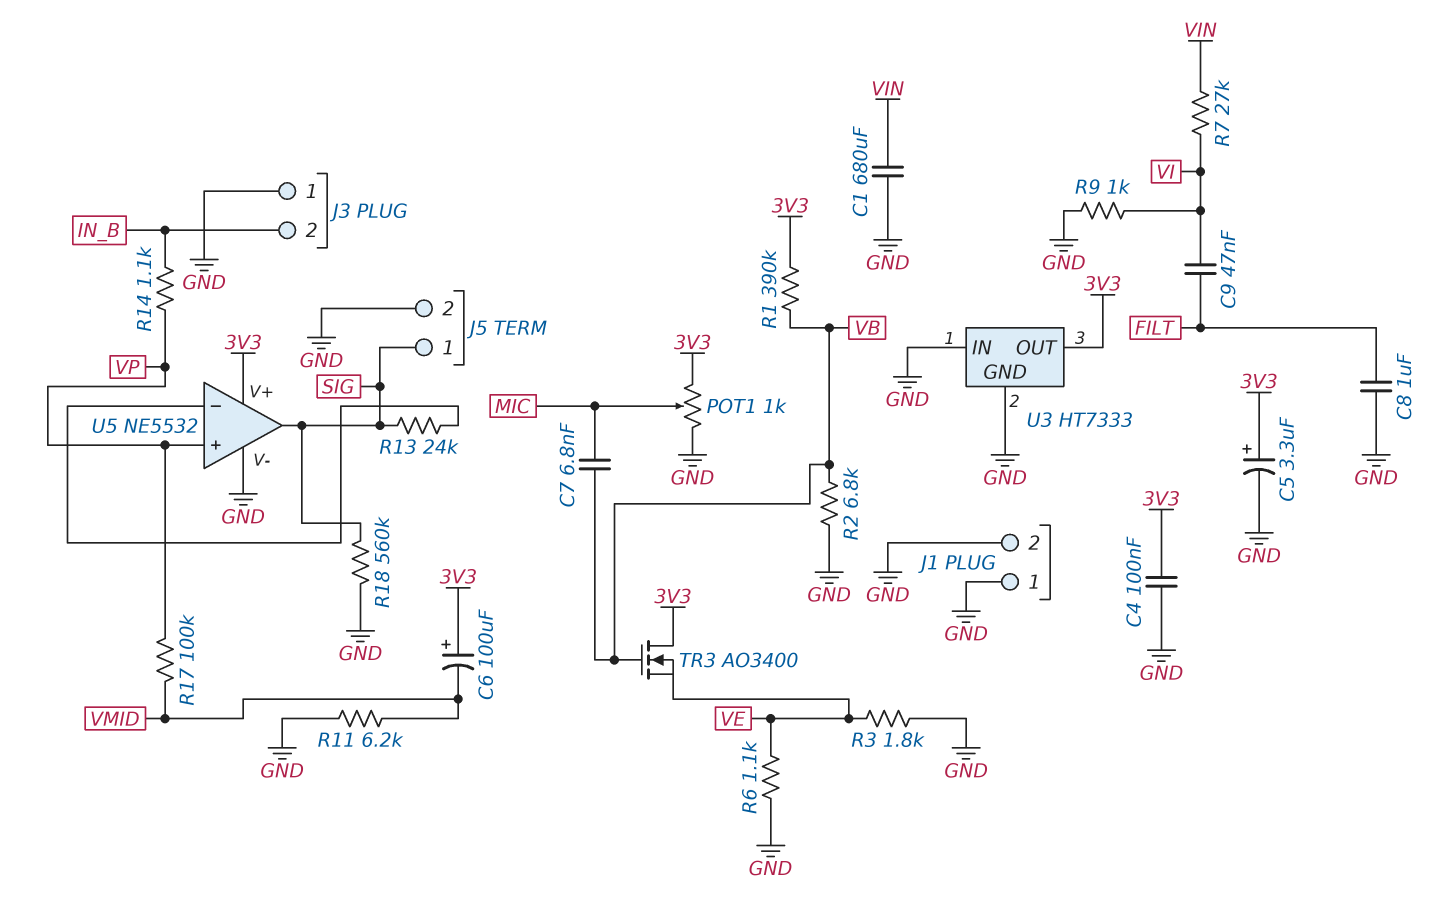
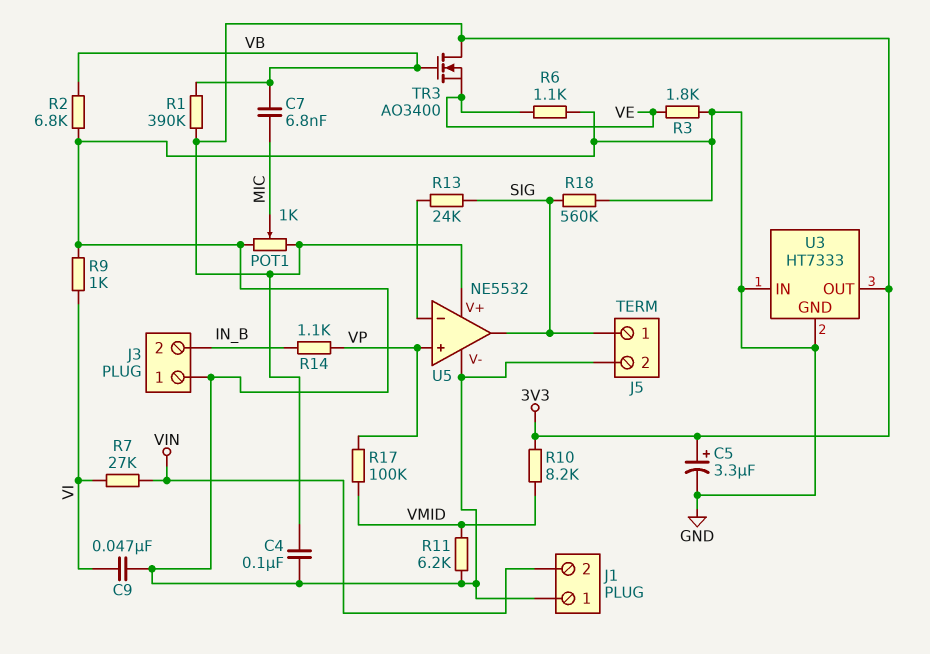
C1: 680uF (GND, VIN) -> none
C6: 100uF (plus 3V3, minus VMID) -> none
C8: 1uF (FILT, GND) -> none
C9: 47nF (FILT, VI) -> 47nF (GND, VI)
J1 pin 2: GND -> VIN
R10: none -> 8.2k (3V3, VMID)

